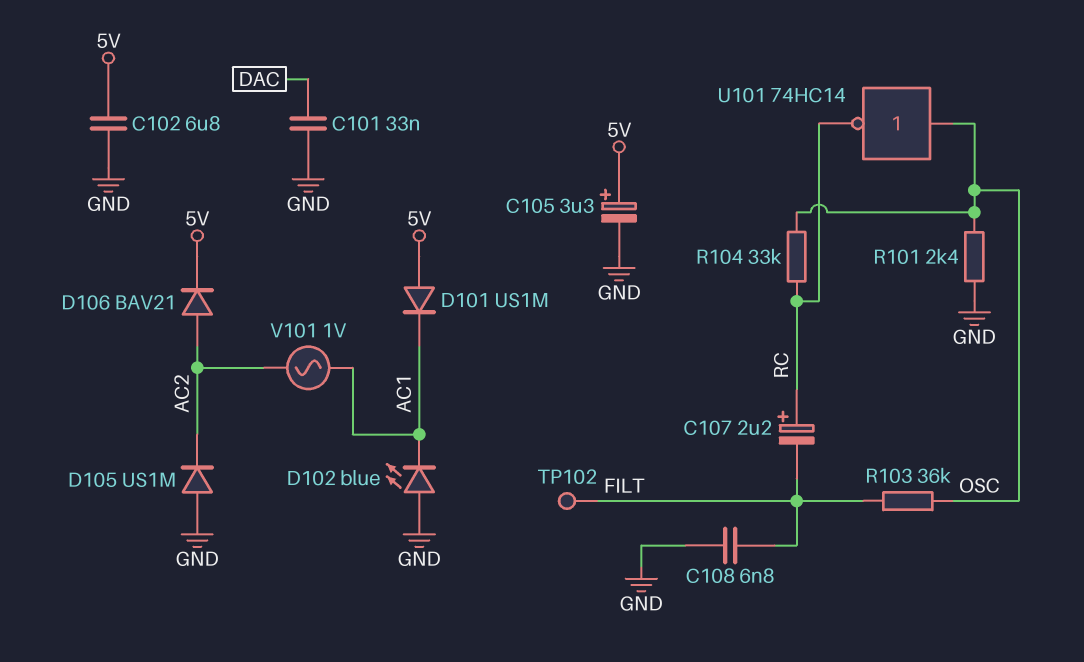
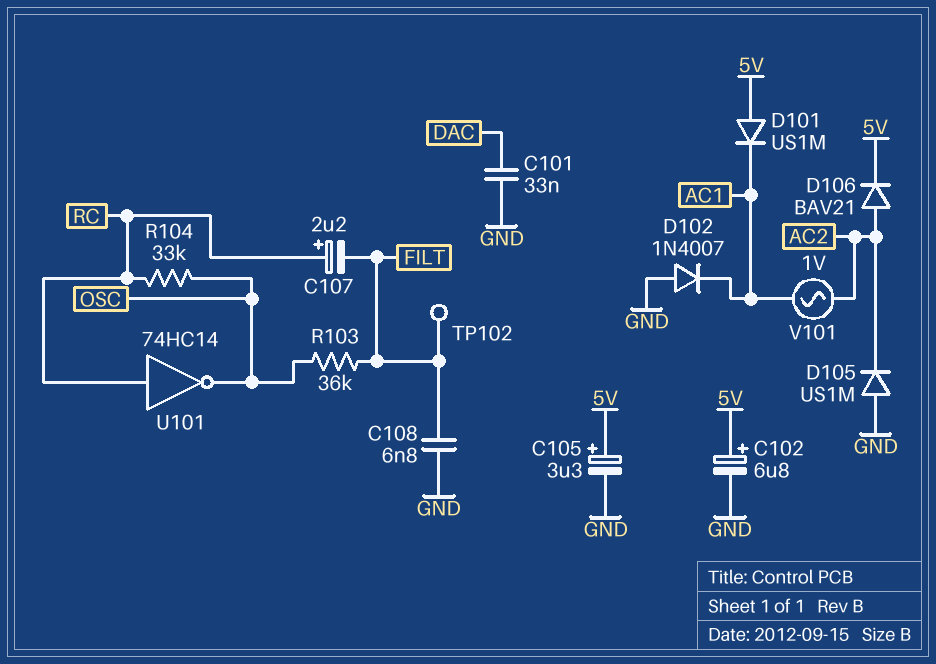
C102: 6.8uF (5V, GND) -> 6.8uF (plus 5V, minus GND)
D102: LED blue (A GND, K AC1) -> diode 1N4007 (A GND, K AC1)
R101: 2.4k (GND, OSC) -> none
U101: NOT 74HC14 (in OSC, out RC) -> NOT 74HC14 (in RC, out OSC)

